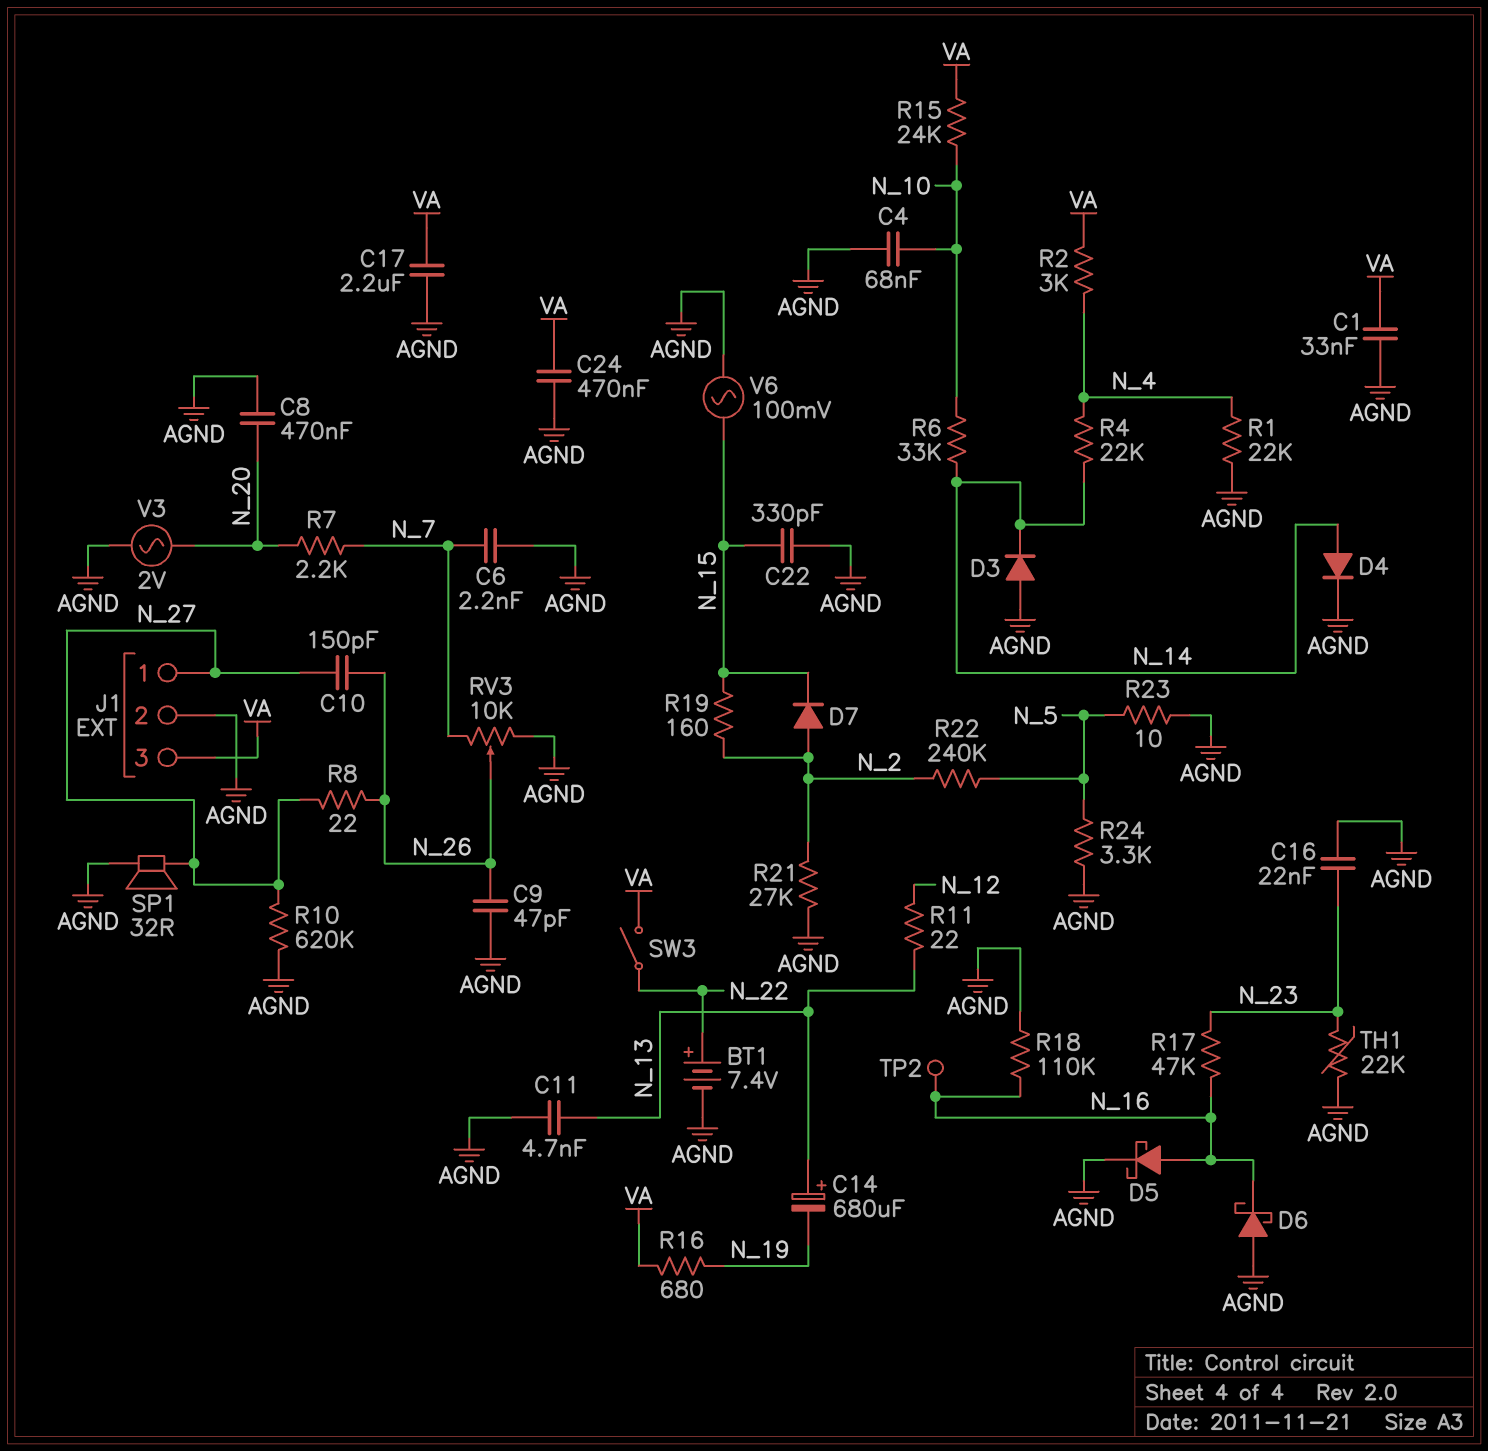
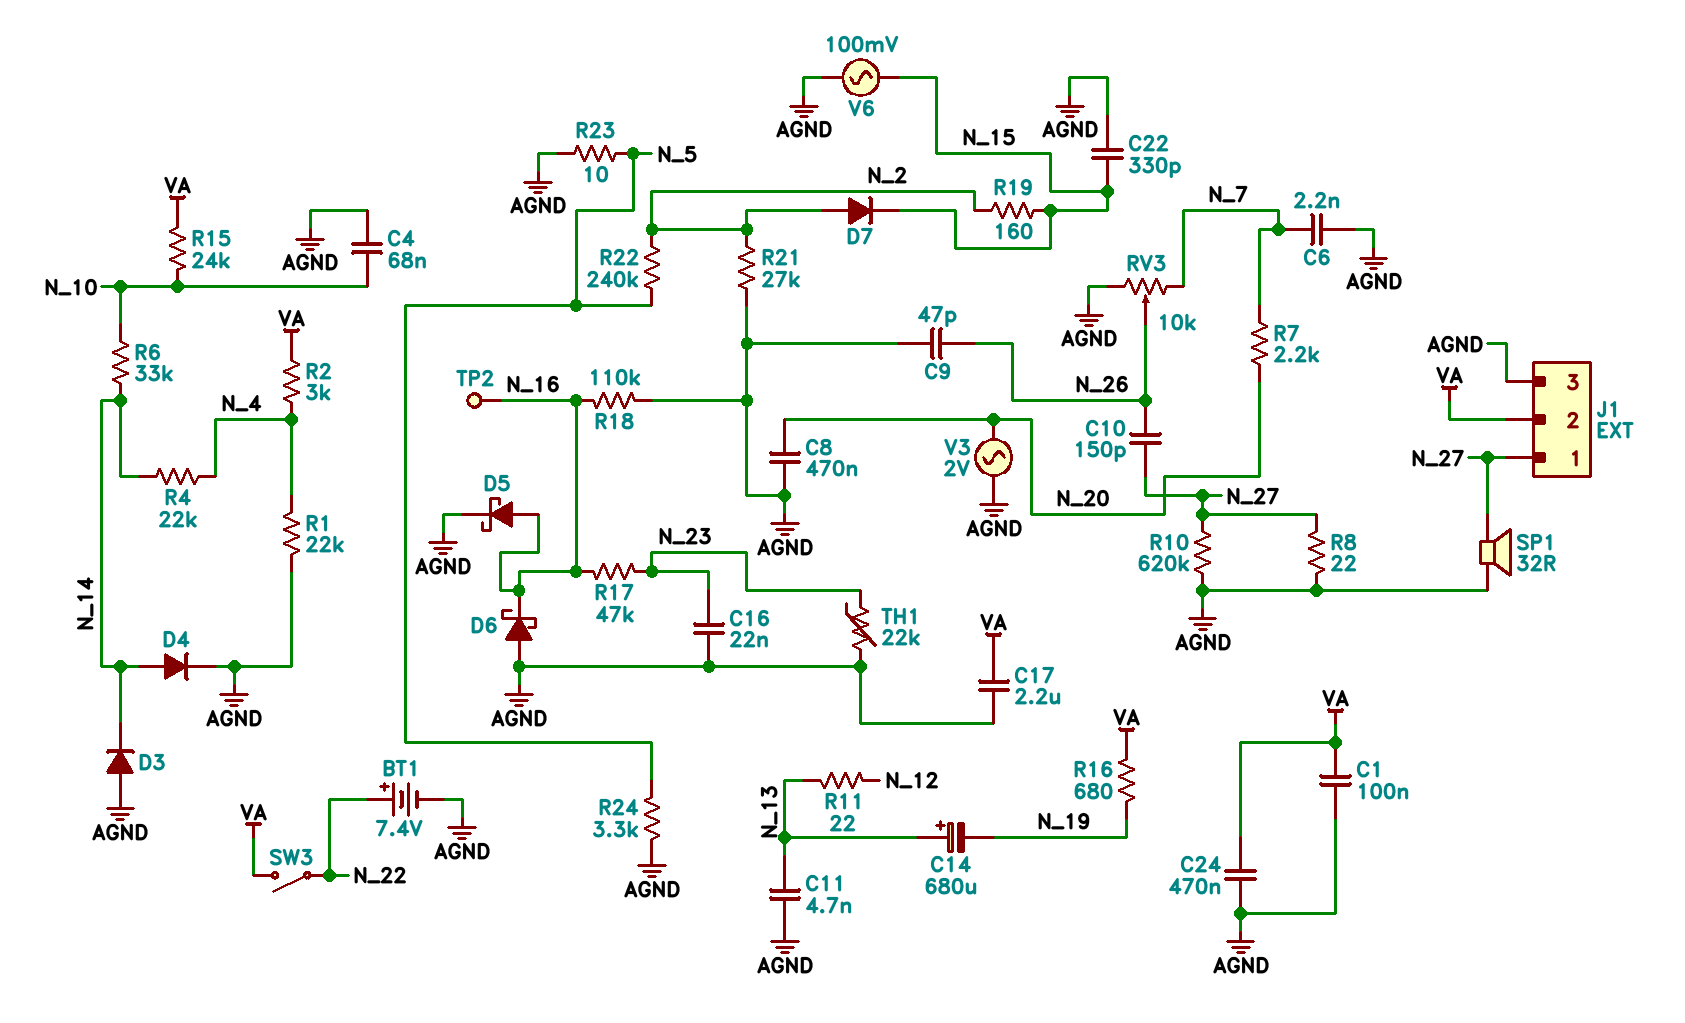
C1: 33nF (AGND, VA) -> 100nF (AGND, VA)
J1 pin 2: AGND -> VA
J1 pin 3: VA -> AGND
R8: 22 (N_26, N_27) -> 22 (AGND, N_27)

